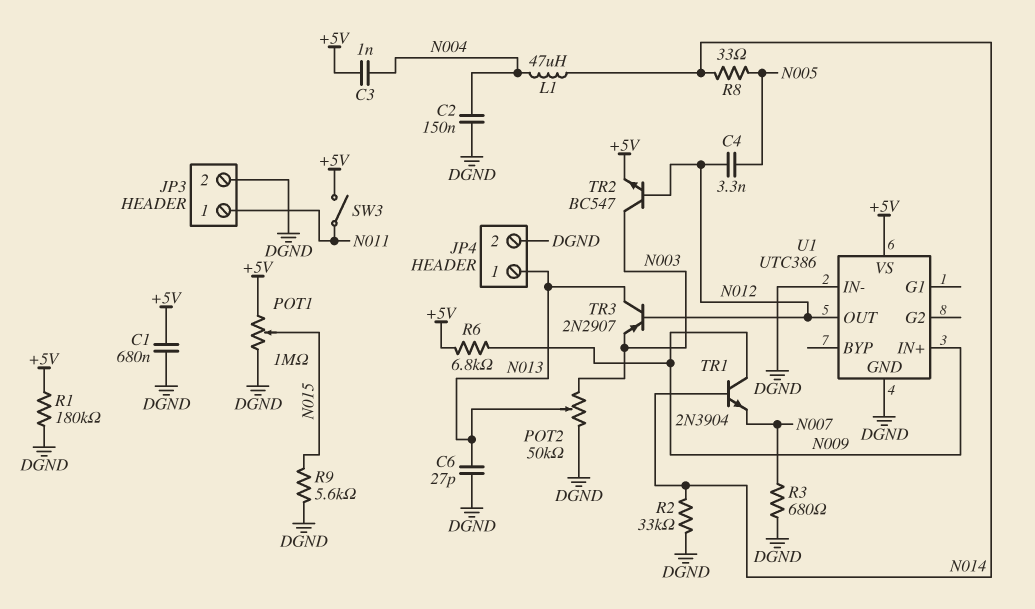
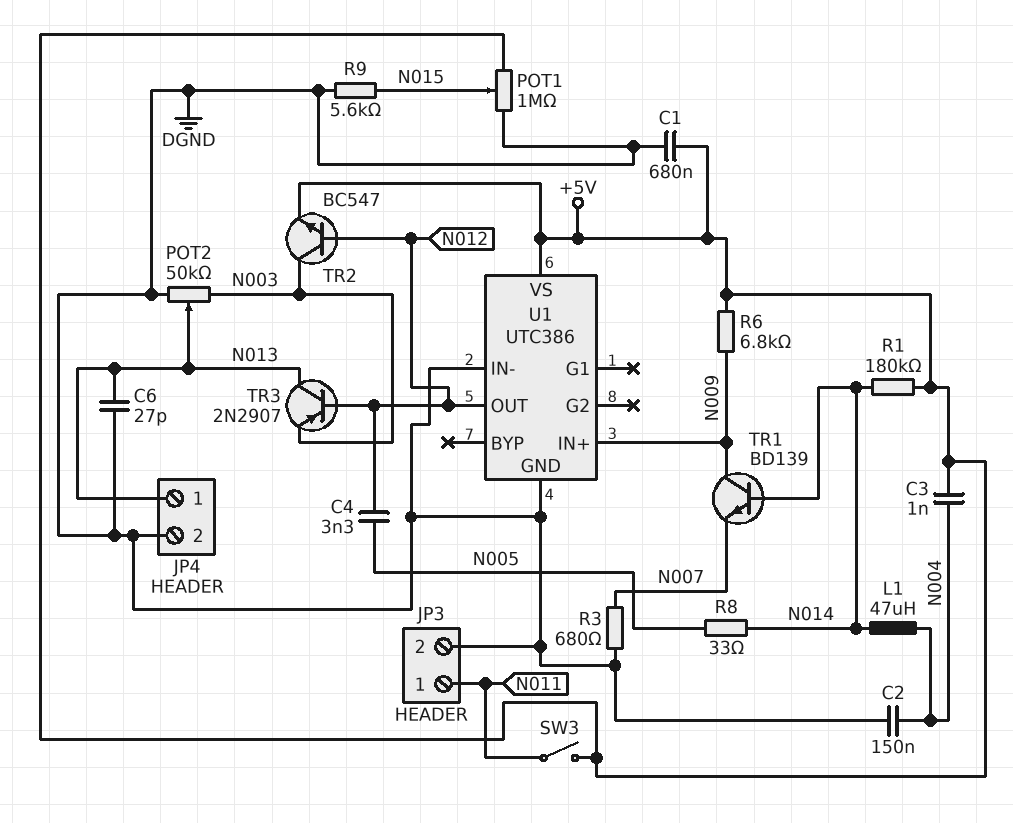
R1: 180k (+5V, DGND) -> 180k (+5V, N014)
R2: 33k (DGND, N014) -> none
TR1: NPN 2N3904 (B N014, C N009, E N007) -> NPN BD139 (B N014, C N009, E N007)

